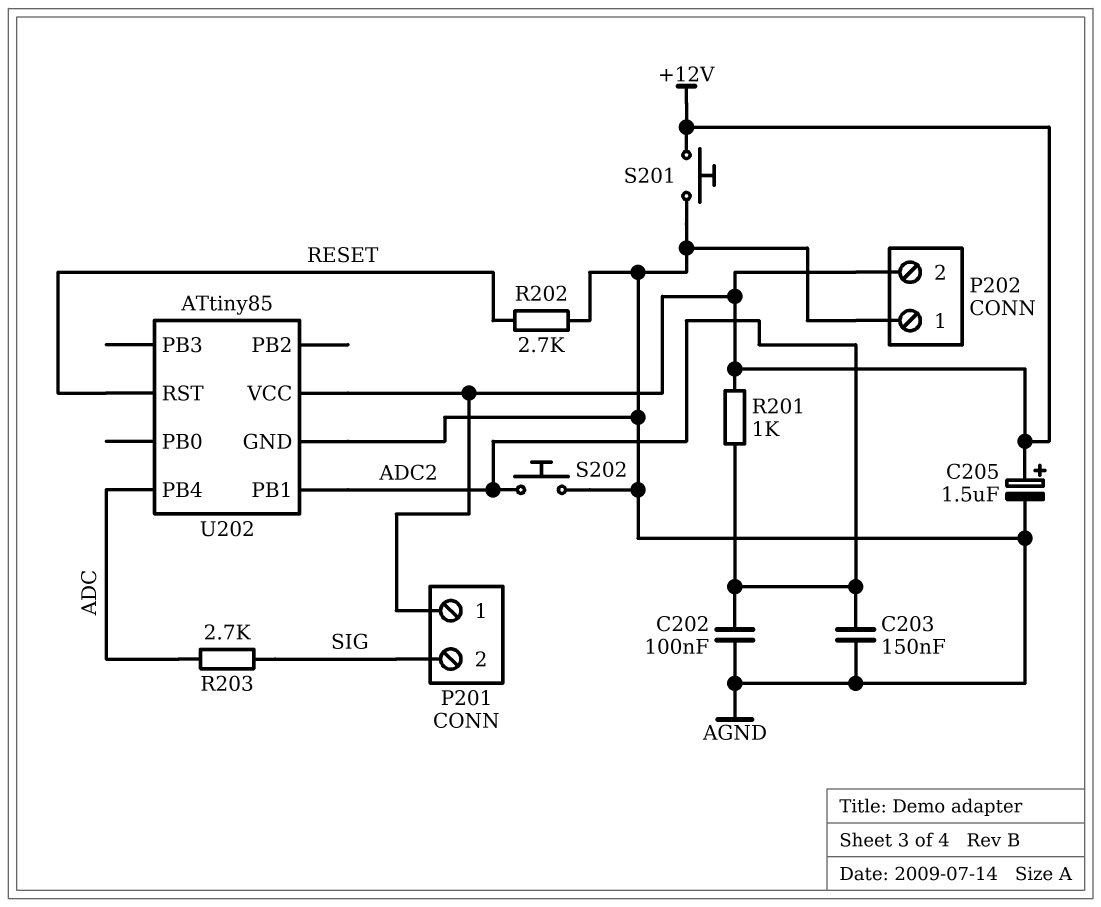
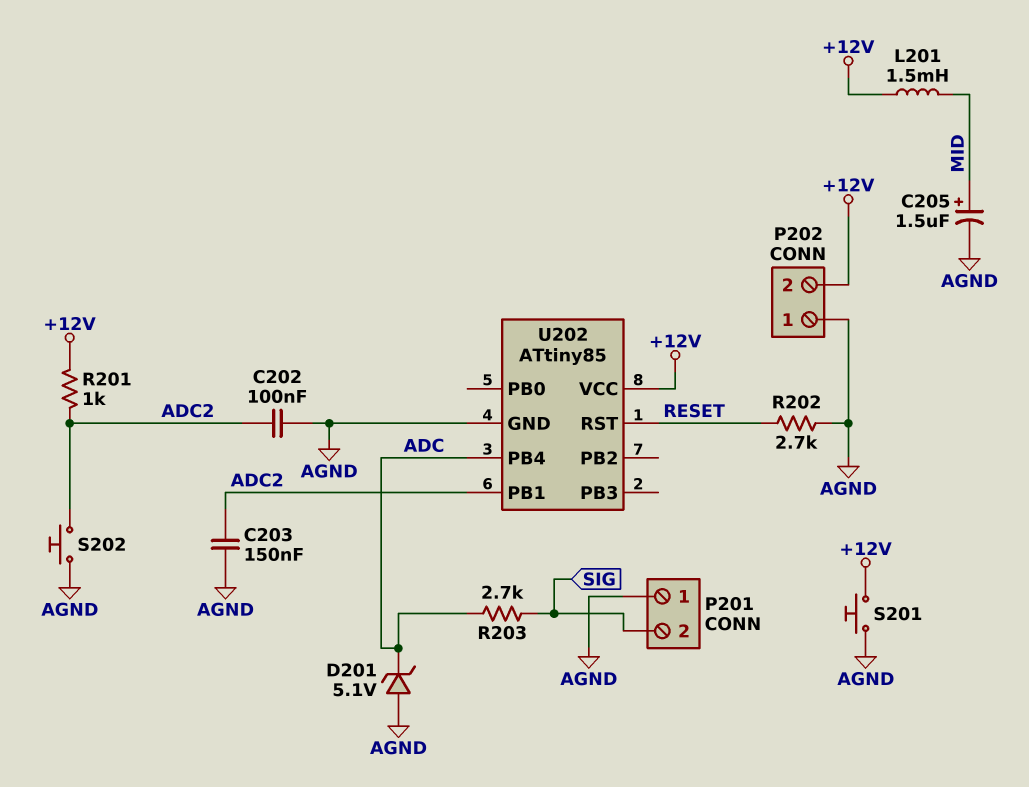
C205: 1.5uF (plus +12V, minus AGND) -> 1.5uF (plus MID, minus AGND)
D201: none -> zener 5.1V (A AGND, K ADC)
L201: none -> 1.5mH (+12V, MID)
P201 pin 1: +12V -> AGND

